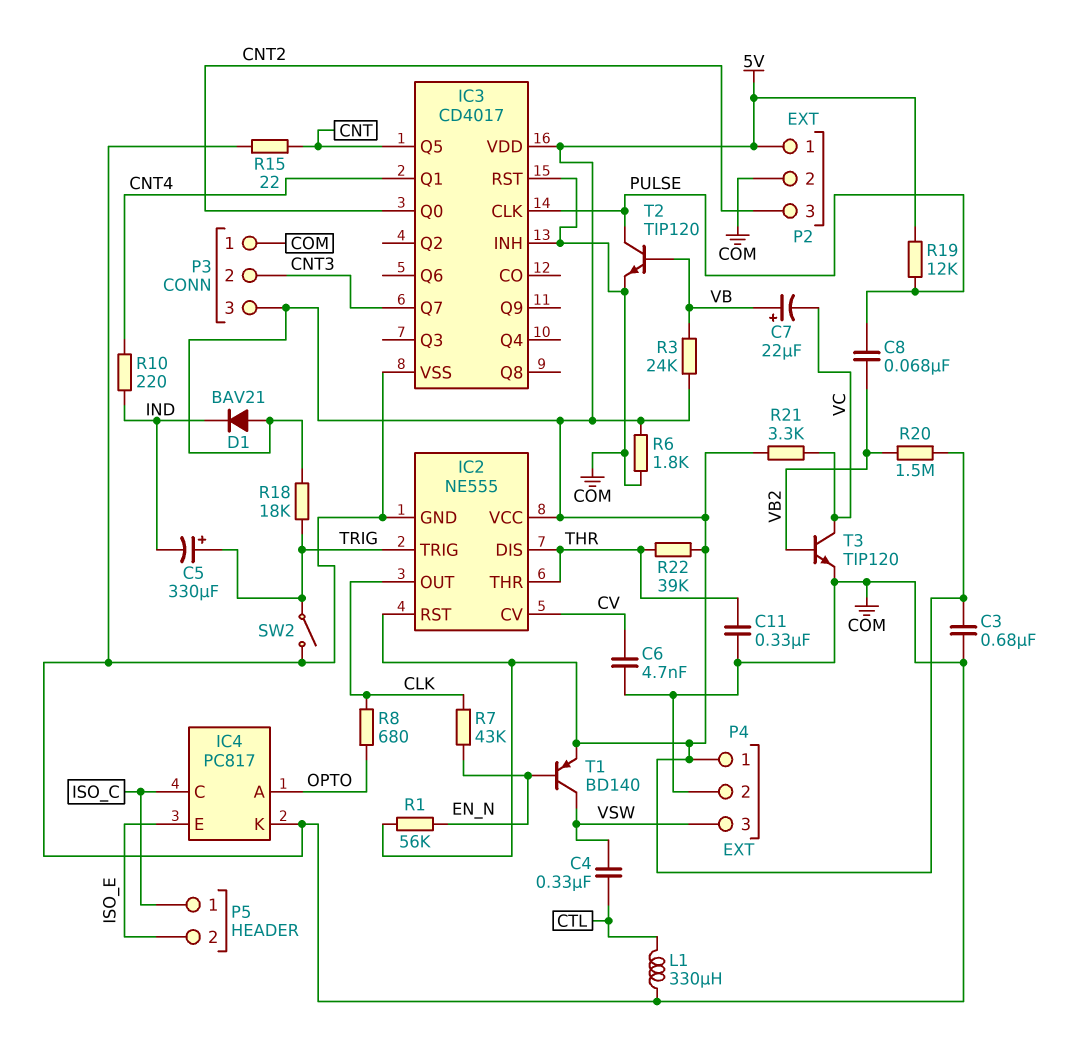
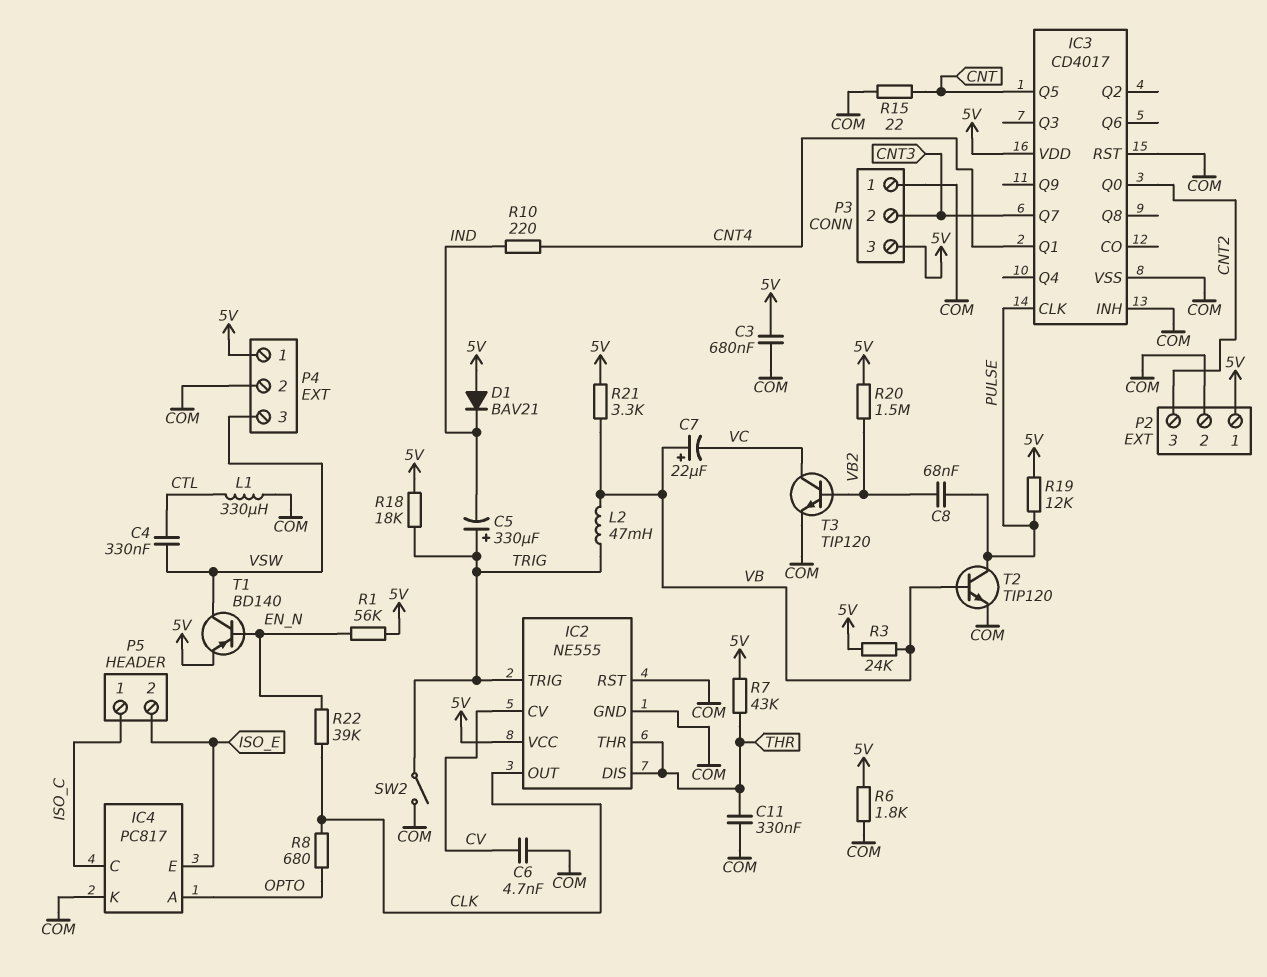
IC2 pin RST: 5V -> COM
L2: none -> 47mH (TRIG, VB)
R7: 43k (CLK, EN_N) -> 43k (5V, THR)
R21: 3.3k (5V, VC) -> 3.3k (5V, VB)
R22: 39k (5V, THR) -> 39k (CLK, EN_N)

